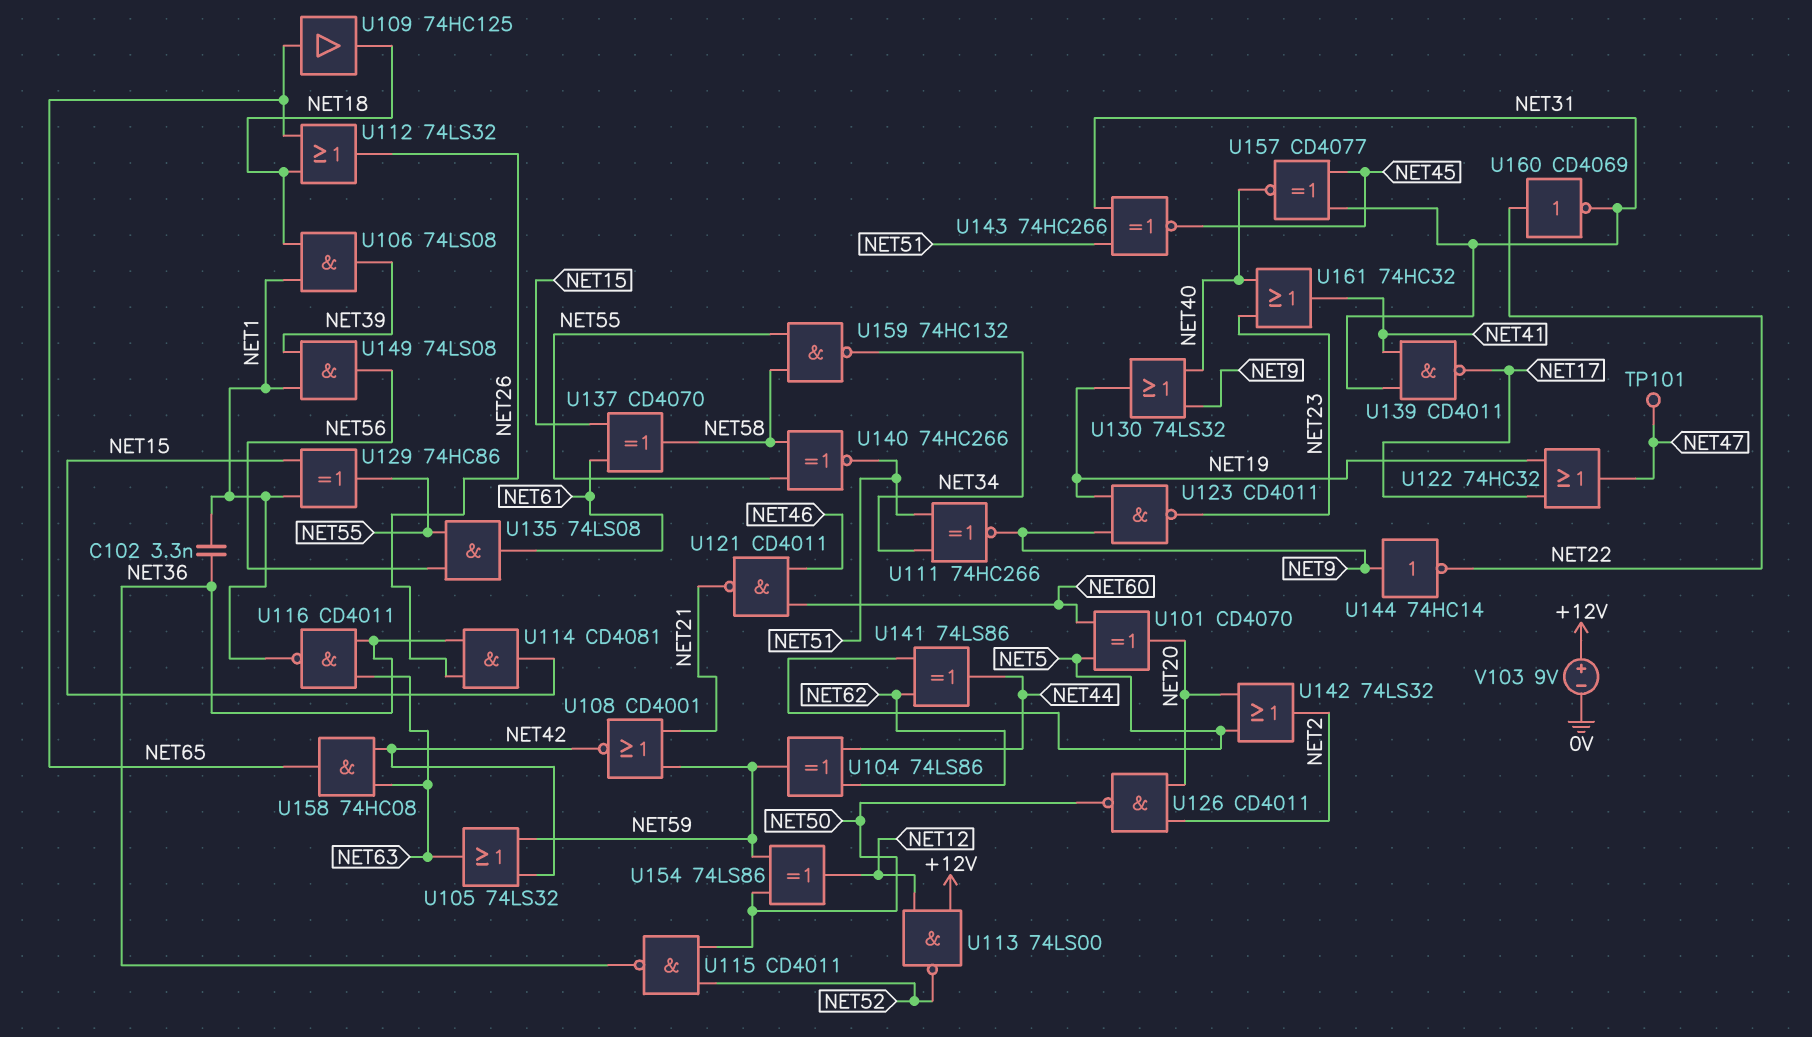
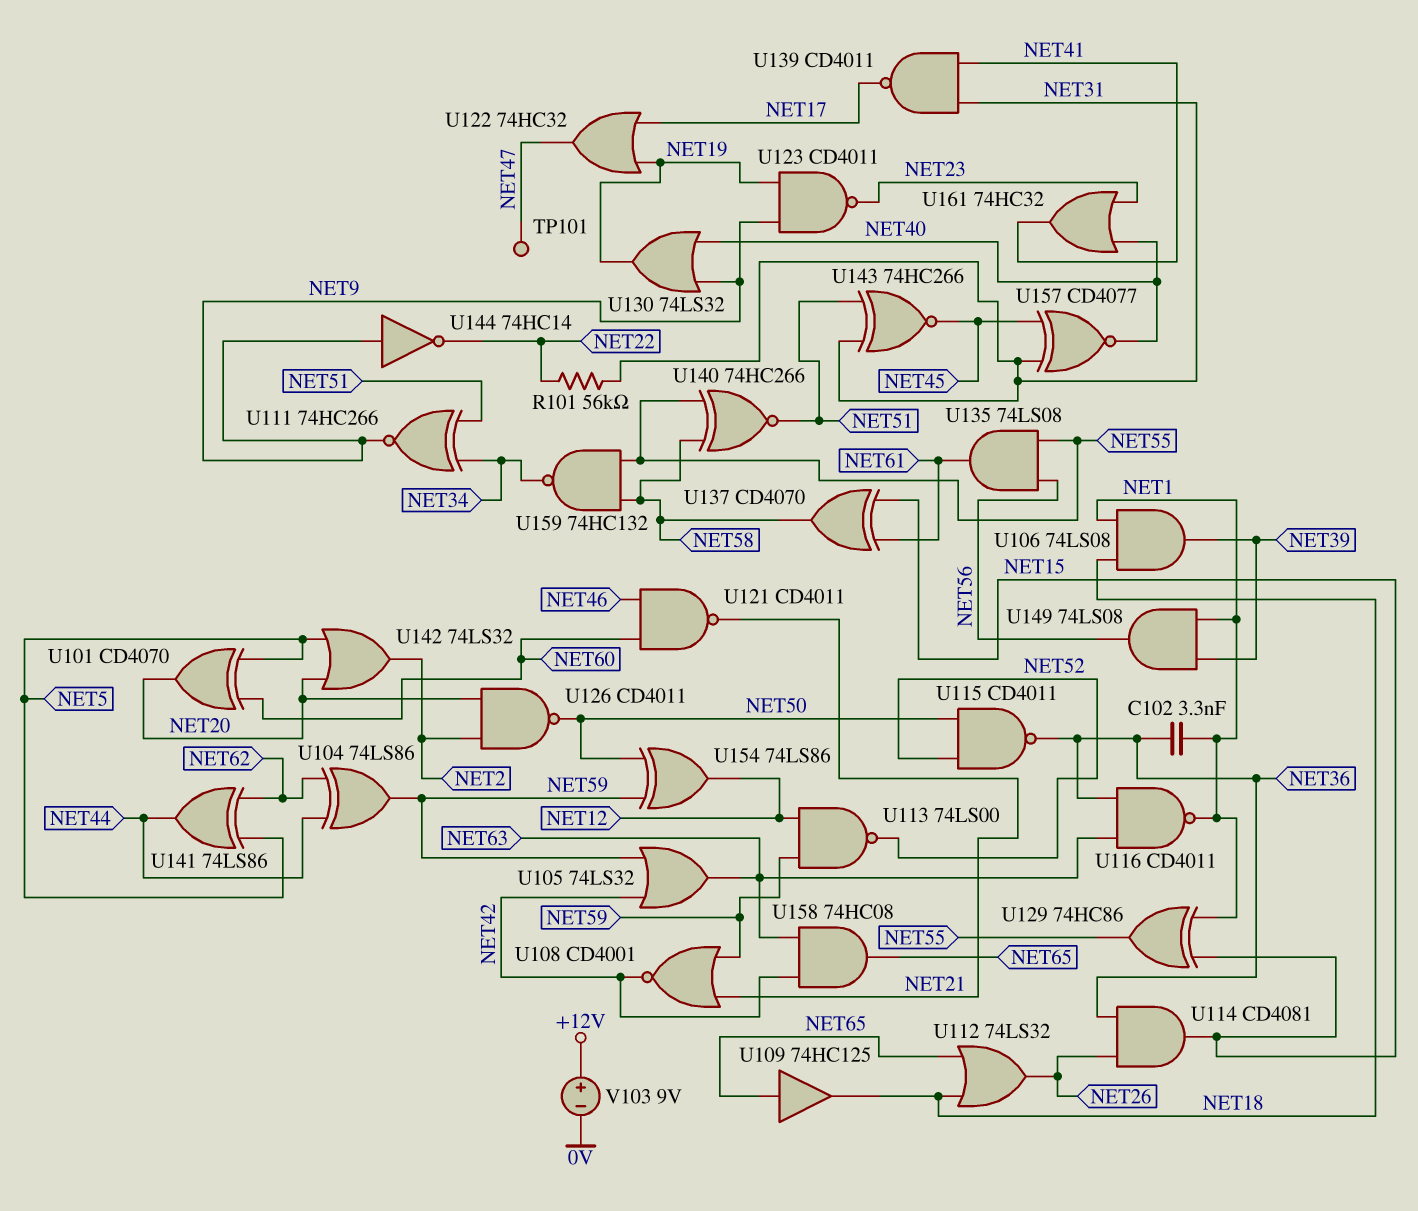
R101: none -> 56k (NET22, NET31)
U113: NAND 74LS00 (in +12V, in NET12, out NET52) -> NAND 74LS00 (in NET12, in NET59, out NET52)
U160: NOT CD4069 (in NET22, out NET31) -> none

